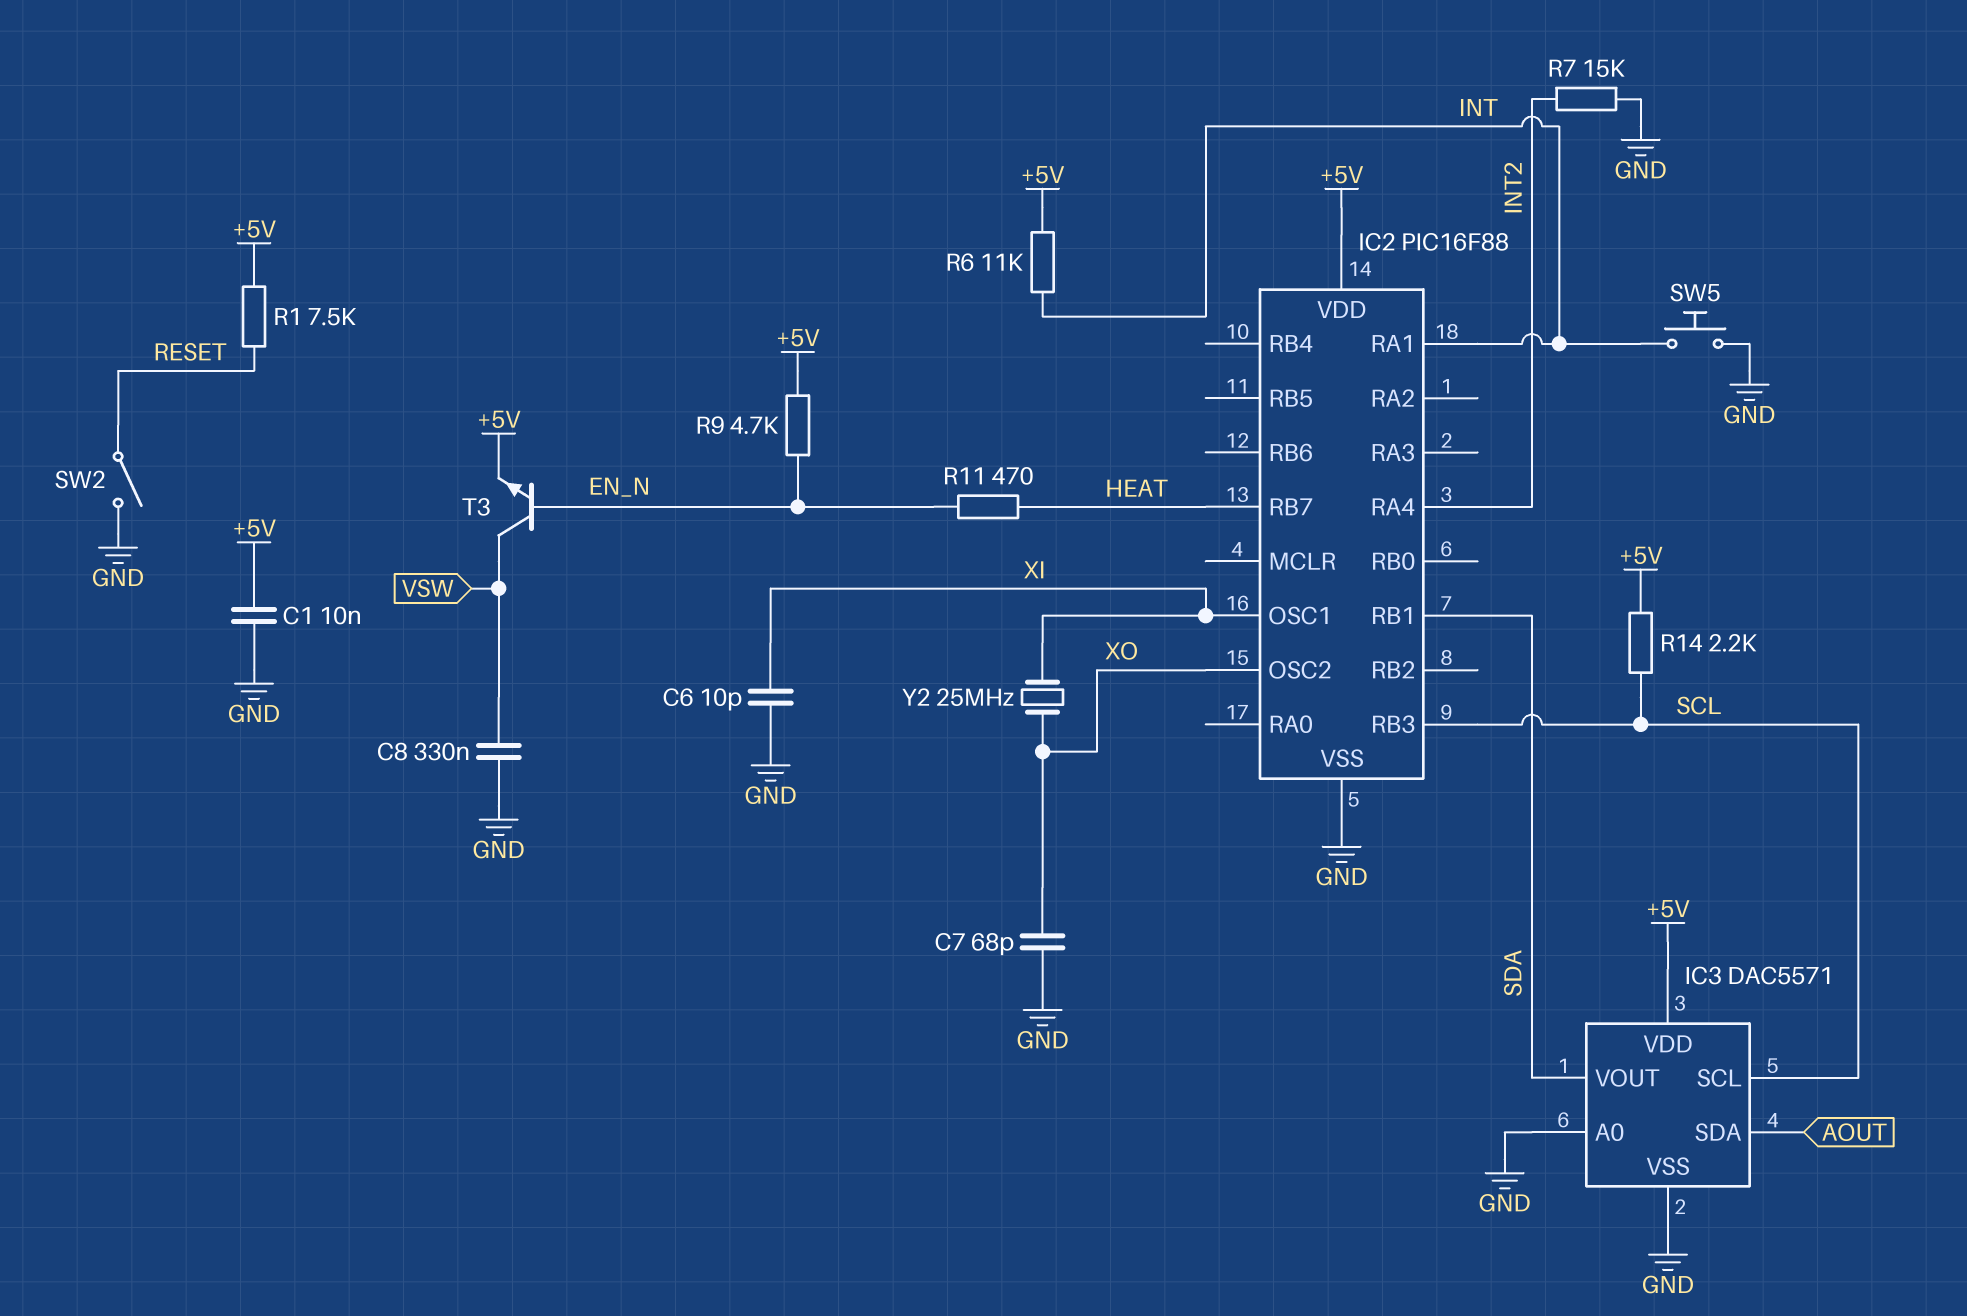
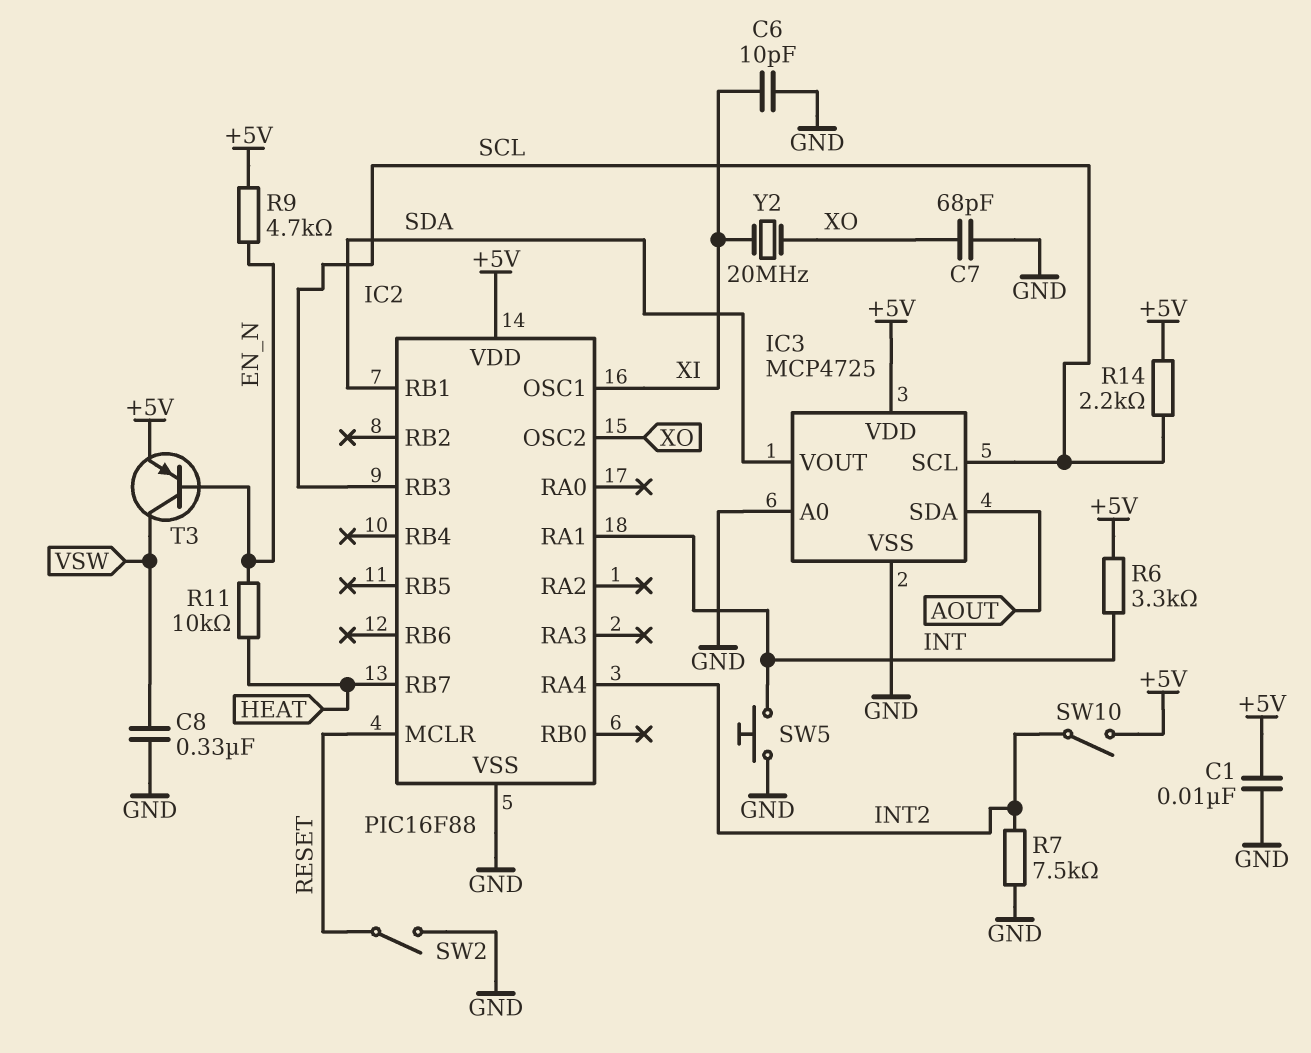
IC2 pin MCLR: none -> RESET
IC3: DAC5571 -> MCP4725
R1: 7.5k (+5V, RESET) -> none
R6: 11k (+5V, INT) -> 3.3k (+5V, INT)
R7: 15k (GND, INT2) -> 7.5k (GND, INT2)
R11: 470 (EN_N, HEAT) -> 10k (EN_N, HEAT)
SW10: none -> switch (+5V, INT2)
T3: NPN (B EN_N, C VSW, E +5V) -> PNP (B EN_N, C VSW, E +5V)
Y2: 25MHz (XI, XO) -> 20MHz (XI, XO)

